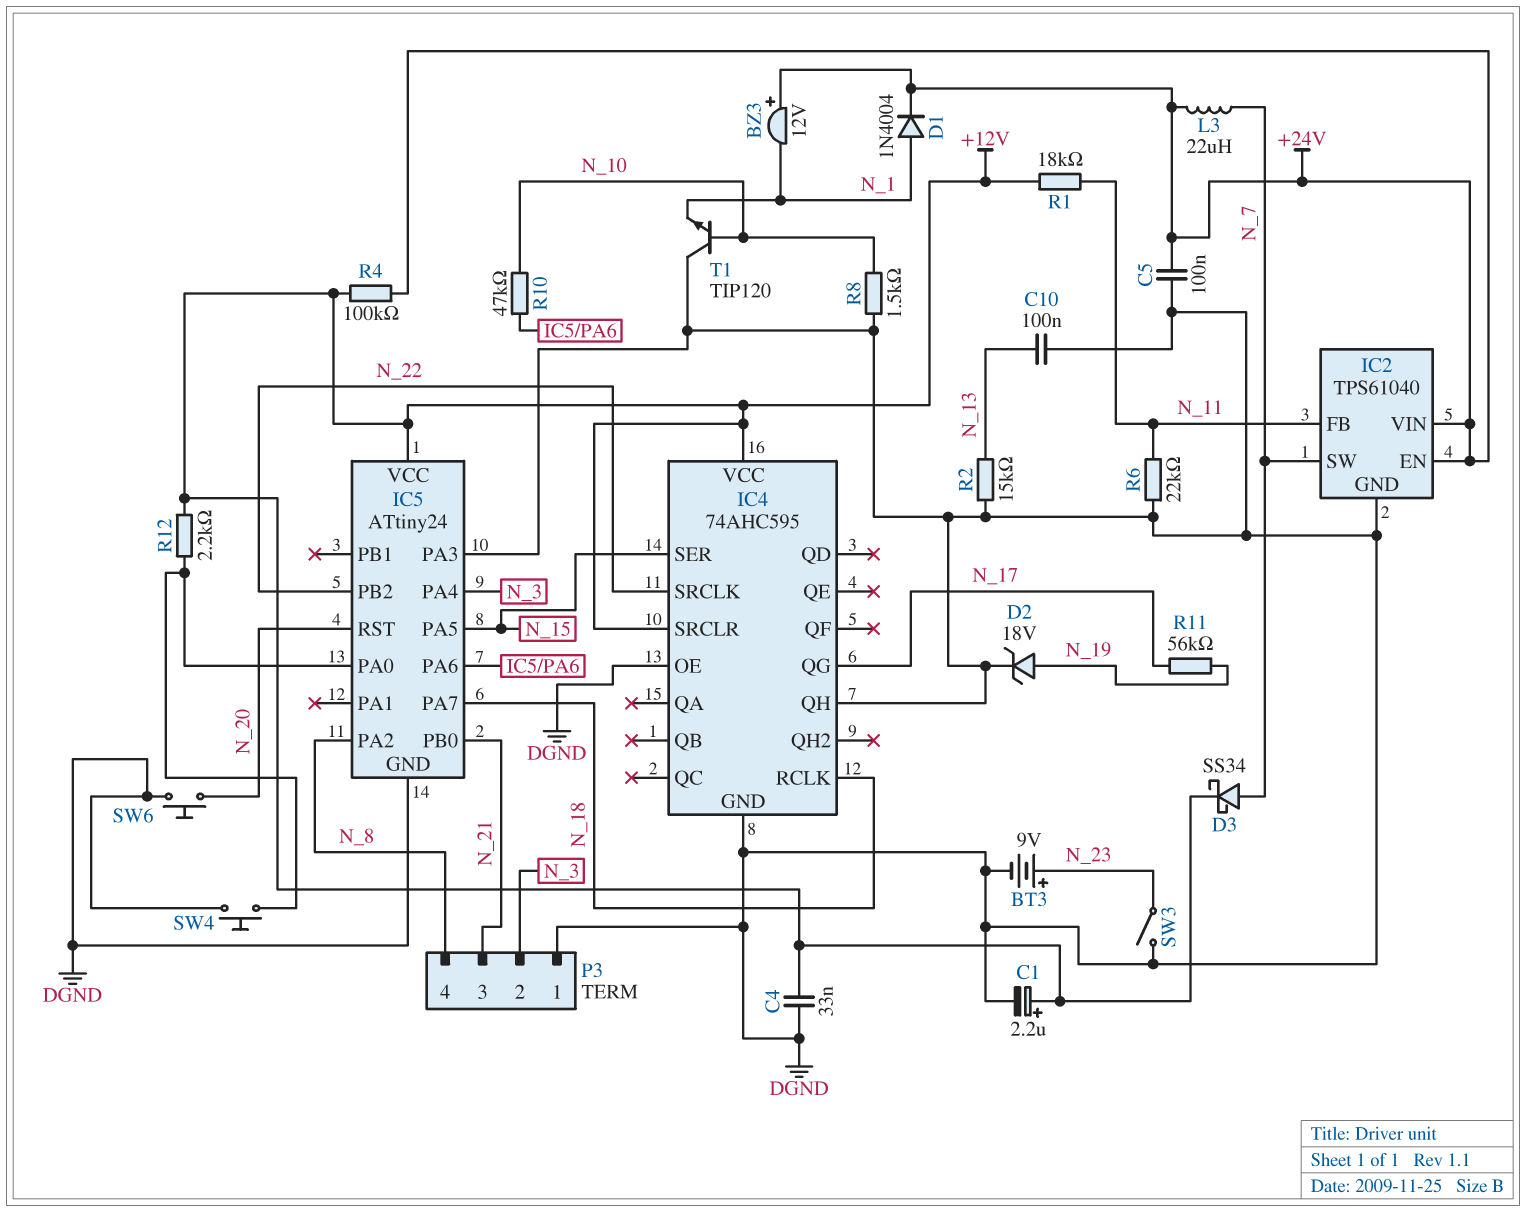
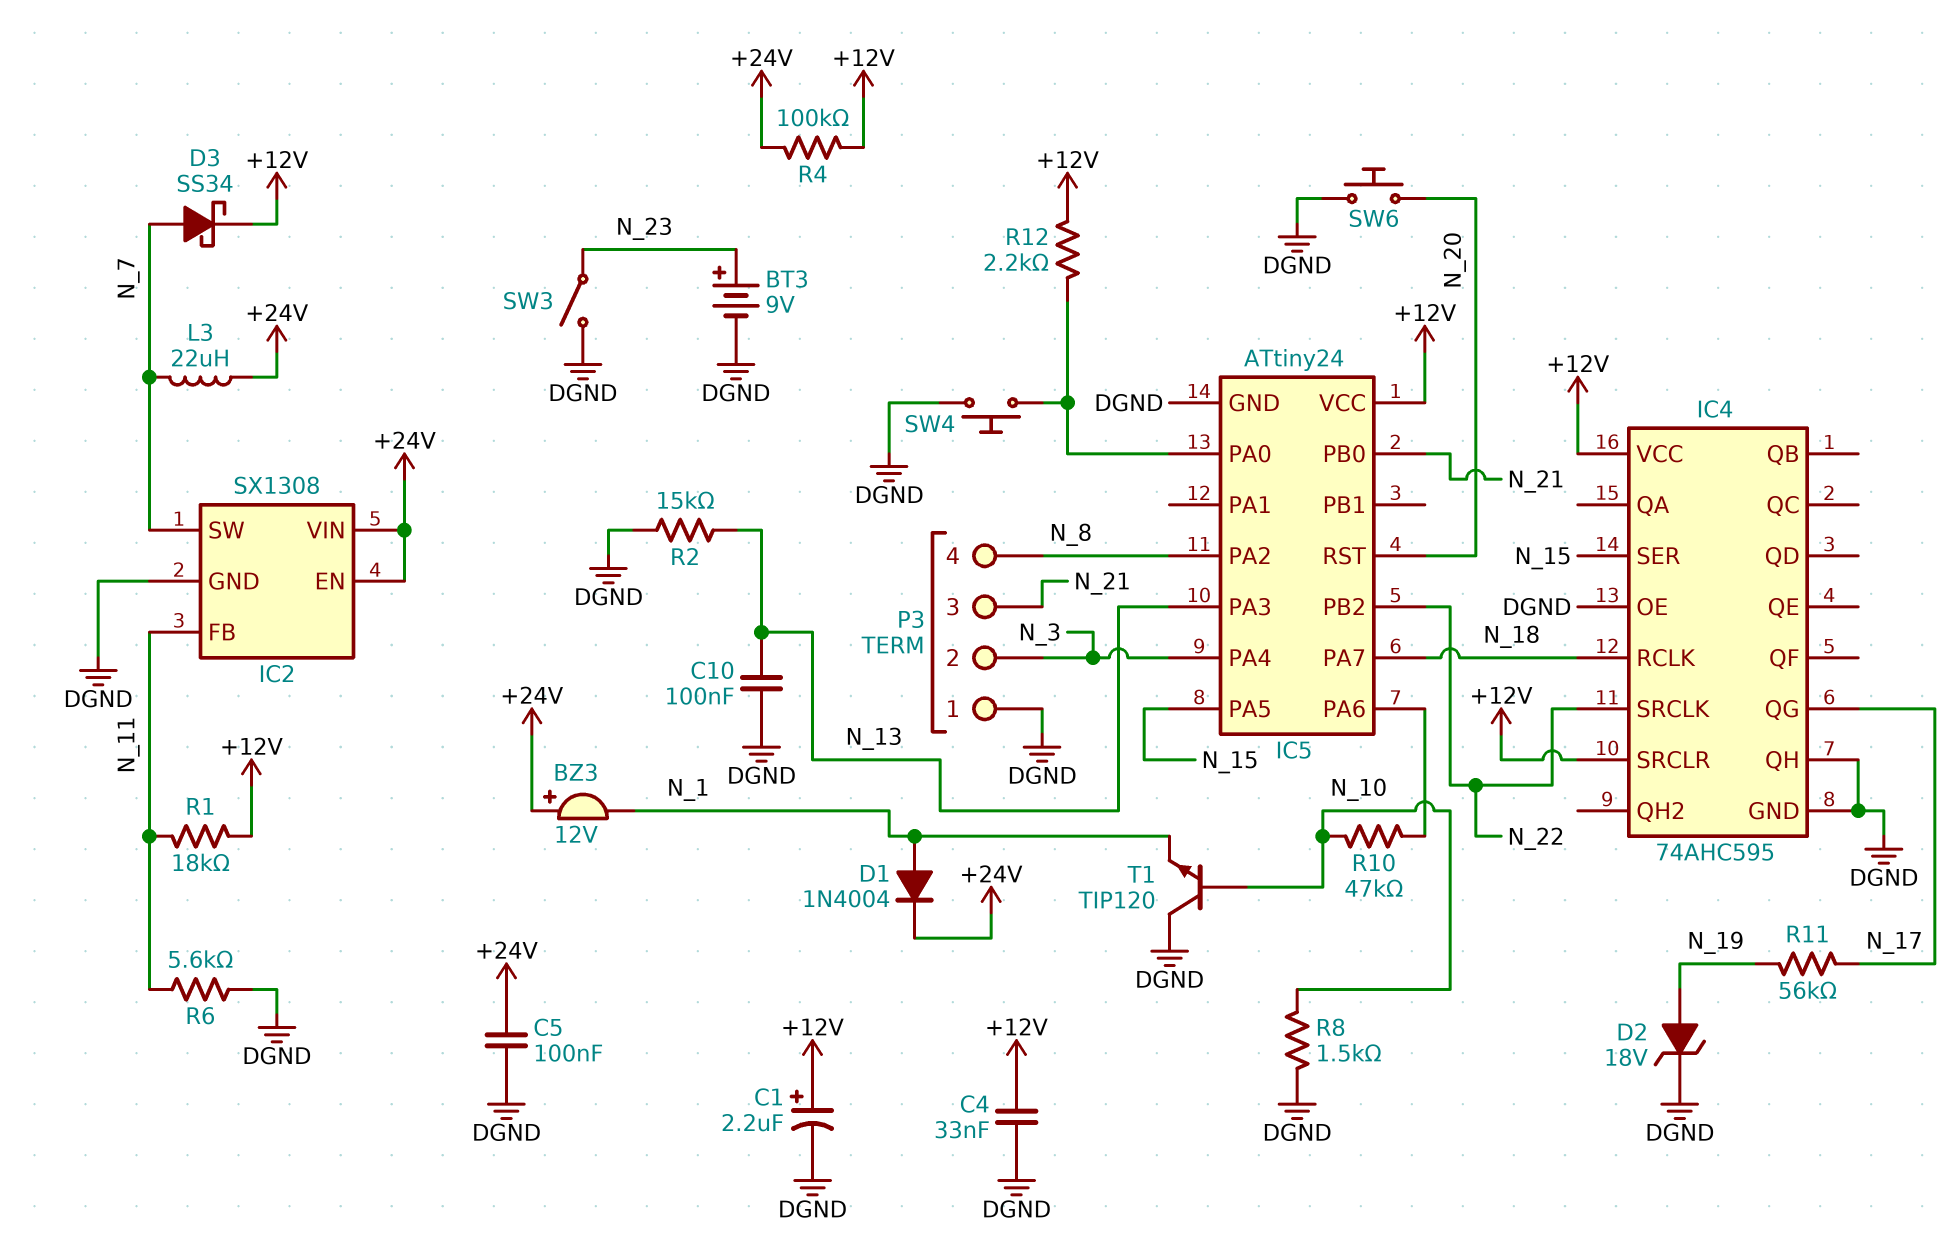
IC2: TPS61040 -> SX1308
IC5 pin PA3: DGND -> N_13
R6: 22k (DGND, N_11) -> 5.6k (DGND, N_11)

